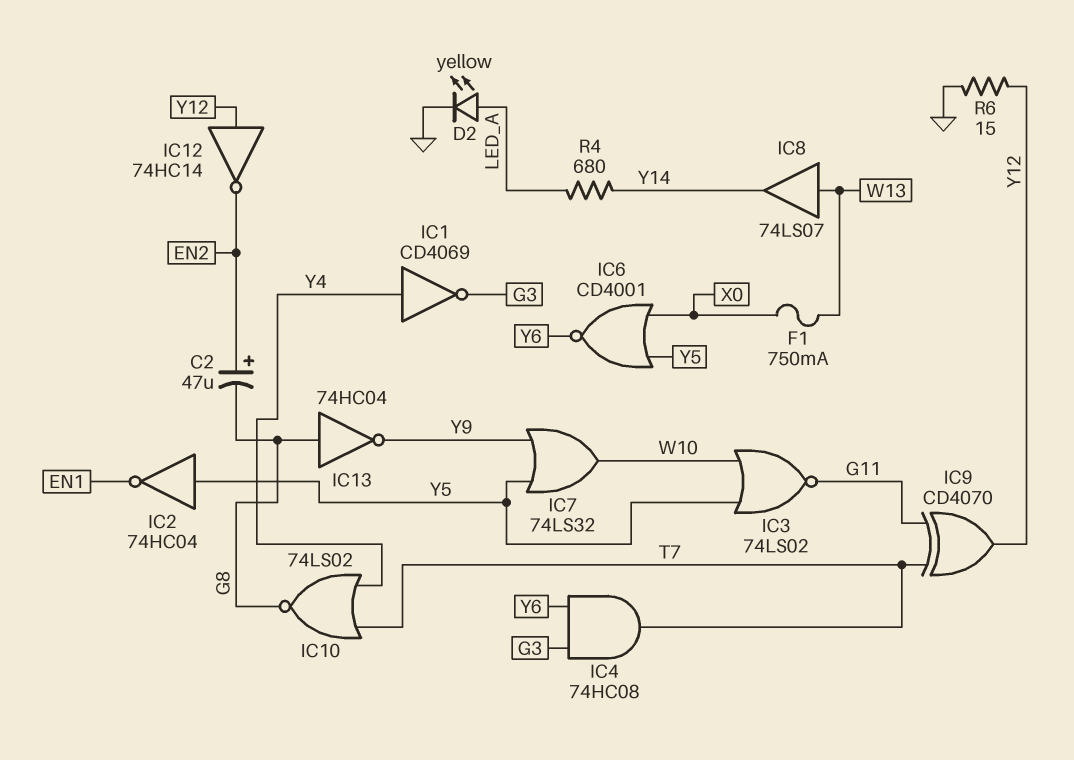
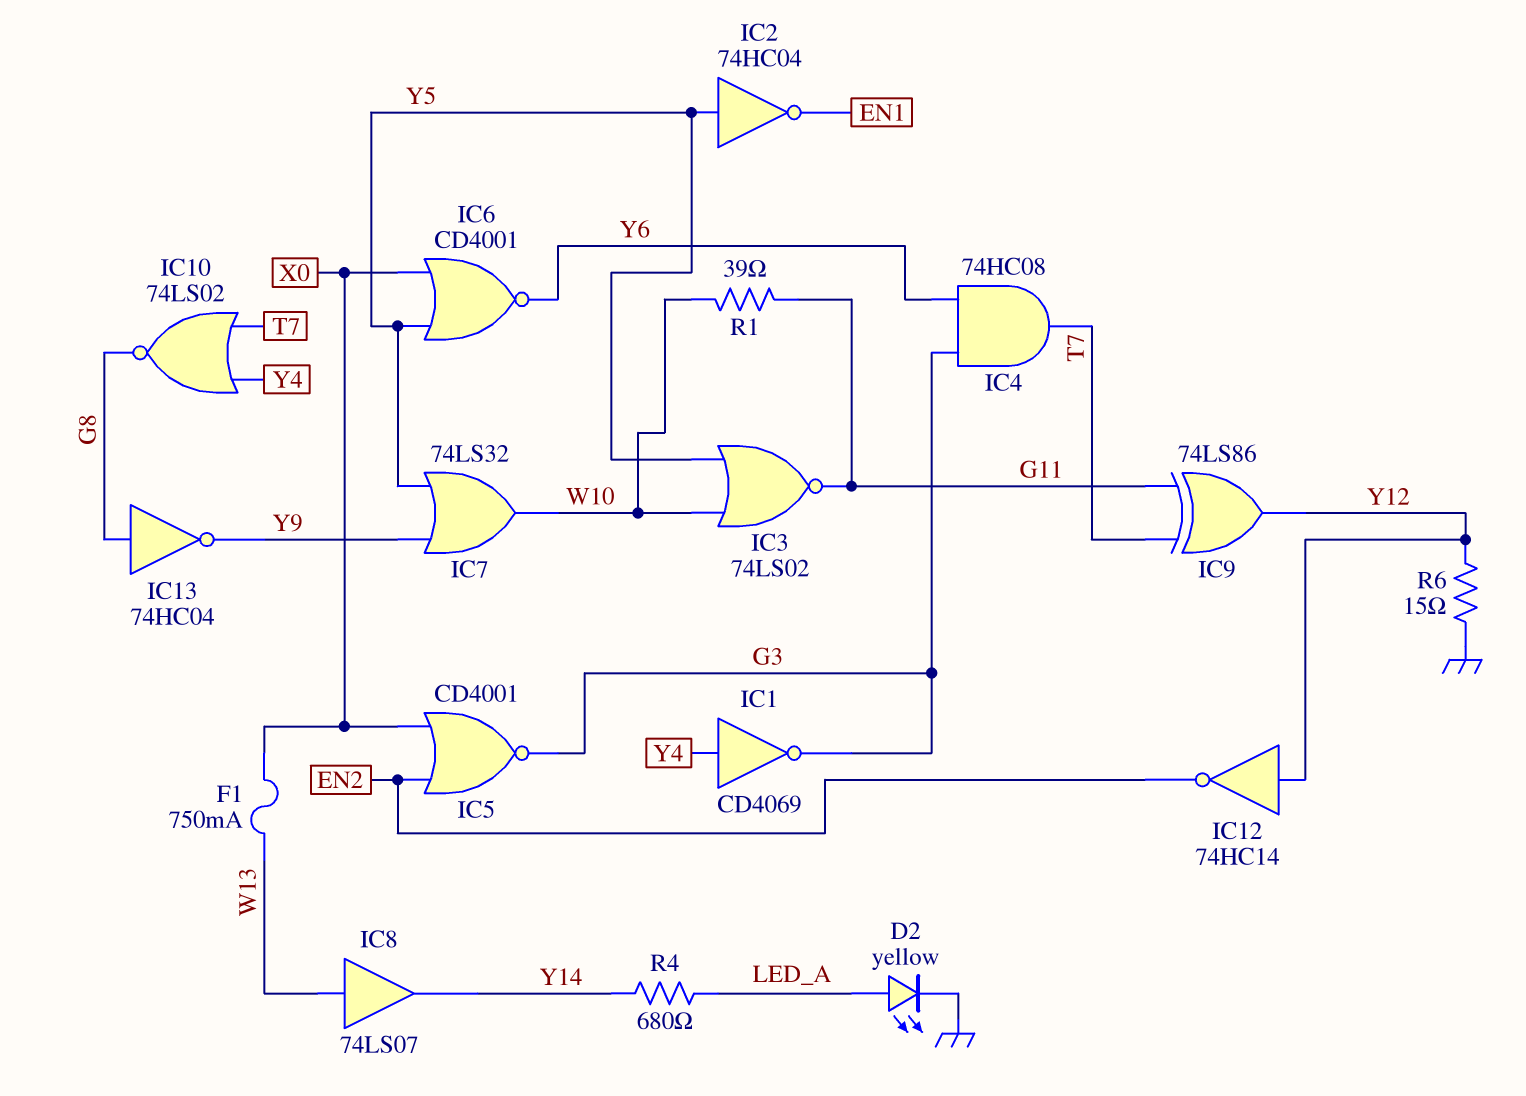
C2: 47uF (plus EN2, minus G8) -> none
IC5: none -> NOR CD4001 (in EN2, in X0, out G3)
IC9: XOR CD4070 (in G11, in T7, out Y12) -> XOR 74LS86 (in G11, in T7, out Y12)
R1: none -> 39 (G11, W10)

